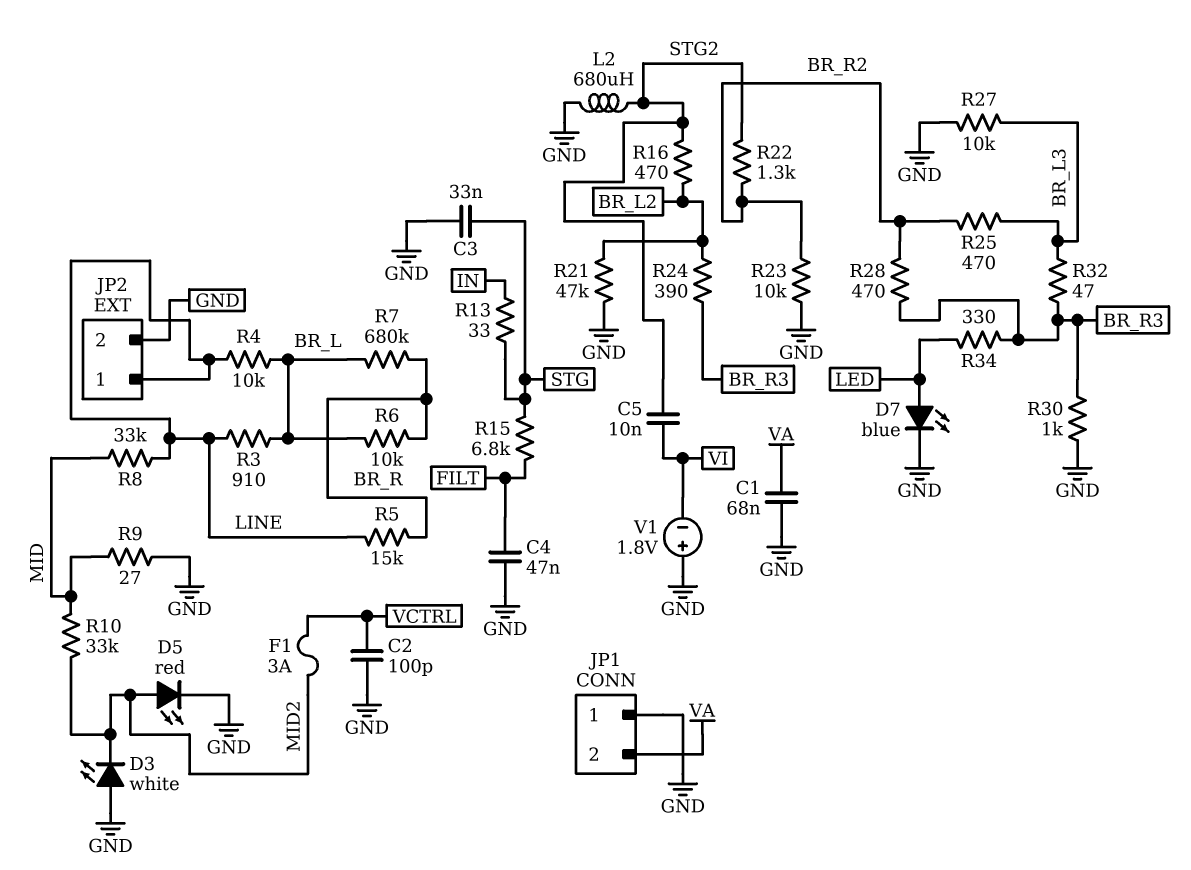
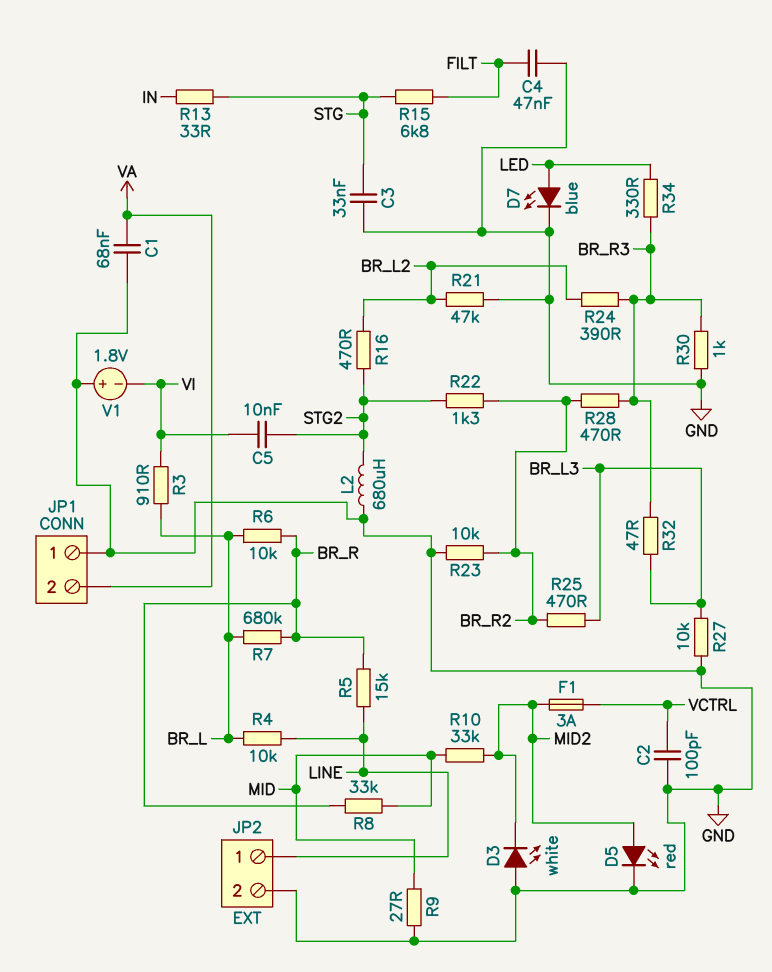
R3: 910 (BR_L, LINE) -> 910 (BR_L, VI)
R8: 33k (LINE, MID) -> 33k (BR_R, MID)

